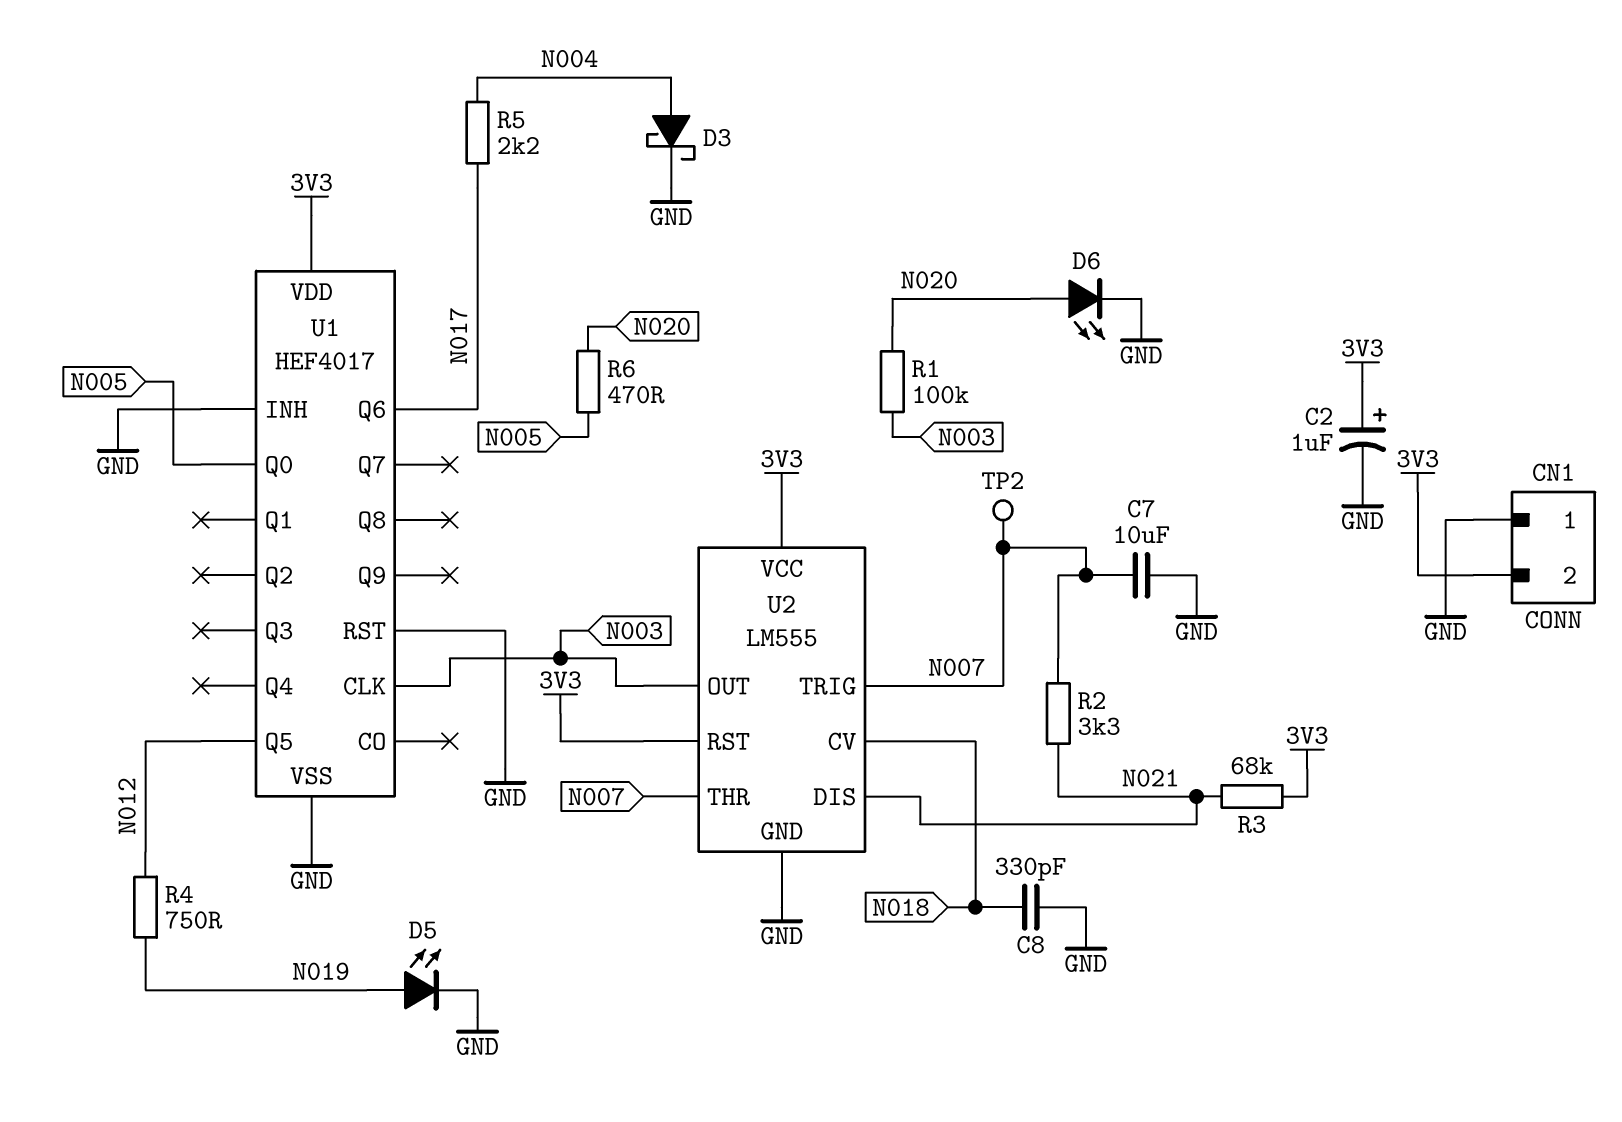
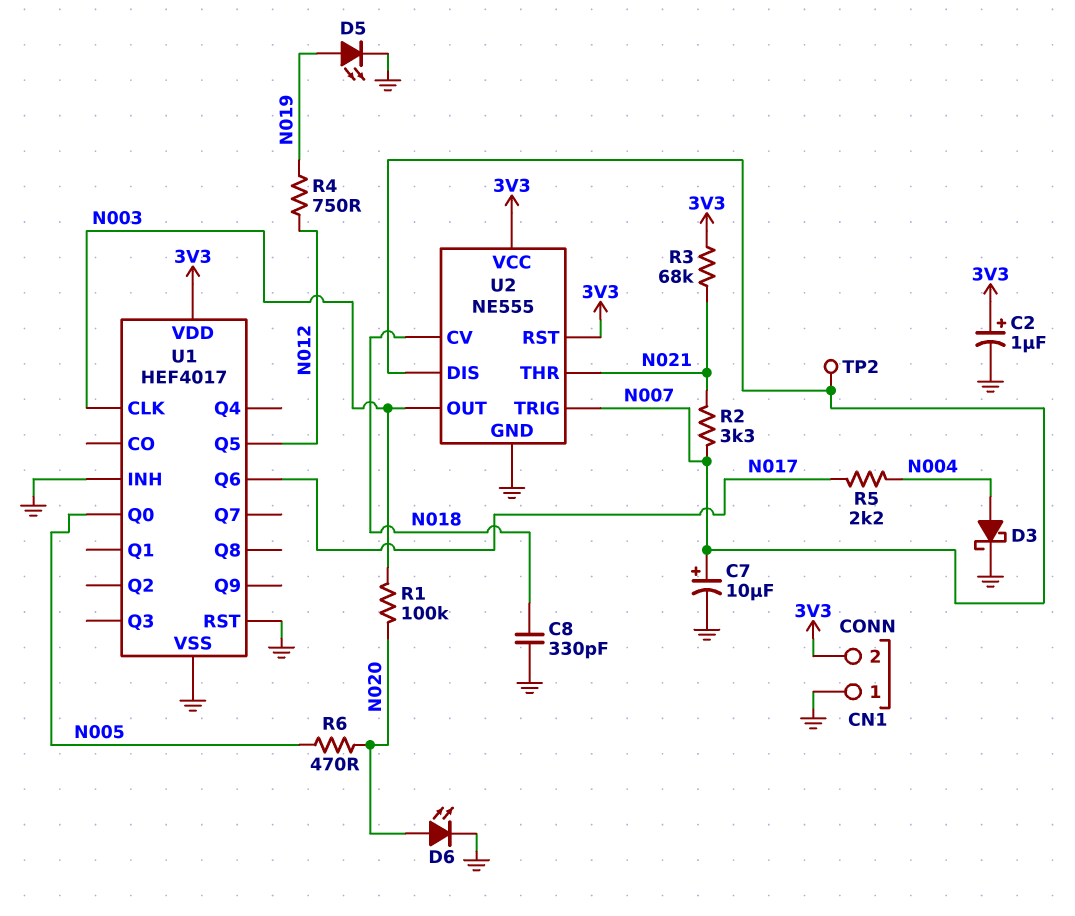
C7: 10uF (GND, N007) -> 10uF (plus N007, minus GND)
U2: LM555 -> NE555
U2 pin DIS: N021 -> N007
U2 pin THR: N007 -> N021

